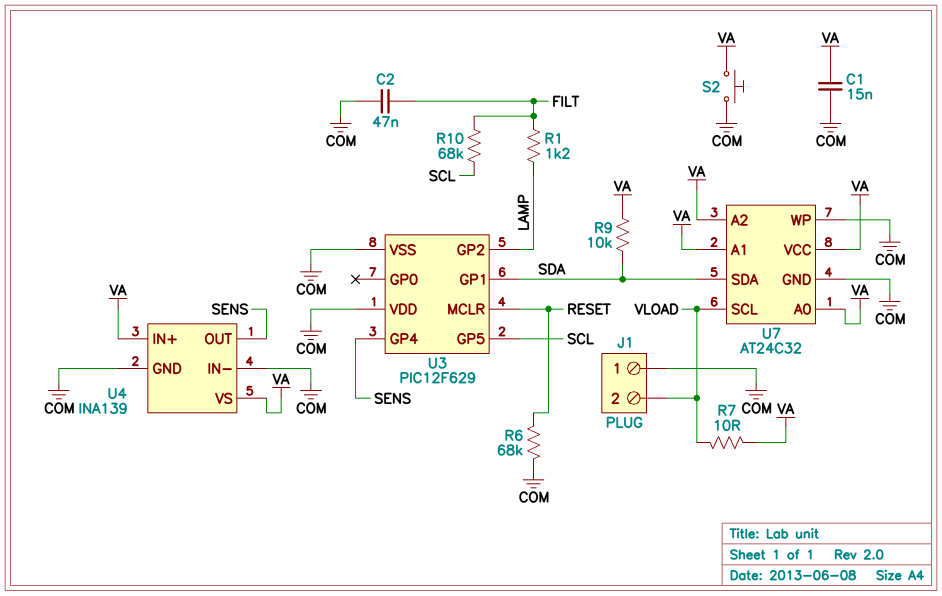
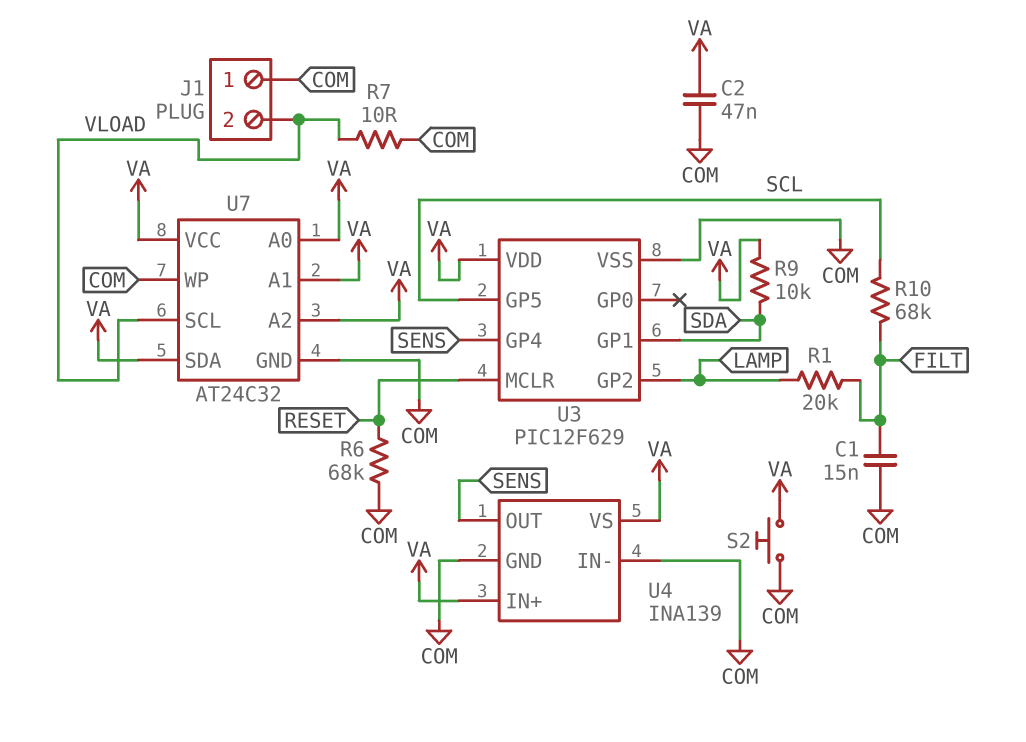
C1: 15nF (COM, VA) -> 15nF (COM, FILT)
C2: 47nF (COM, FILT) -> 47nF (COM, VA)
R1: 1.2k (FILT, LAMP) -> 20k (FILT, LAMP)
R7: 10 (VA, VLOAD) -> 10 (COM, VLOAD)
U3 pin VDD: COM -> VA
U7 pin SDA: SDA -> VA

